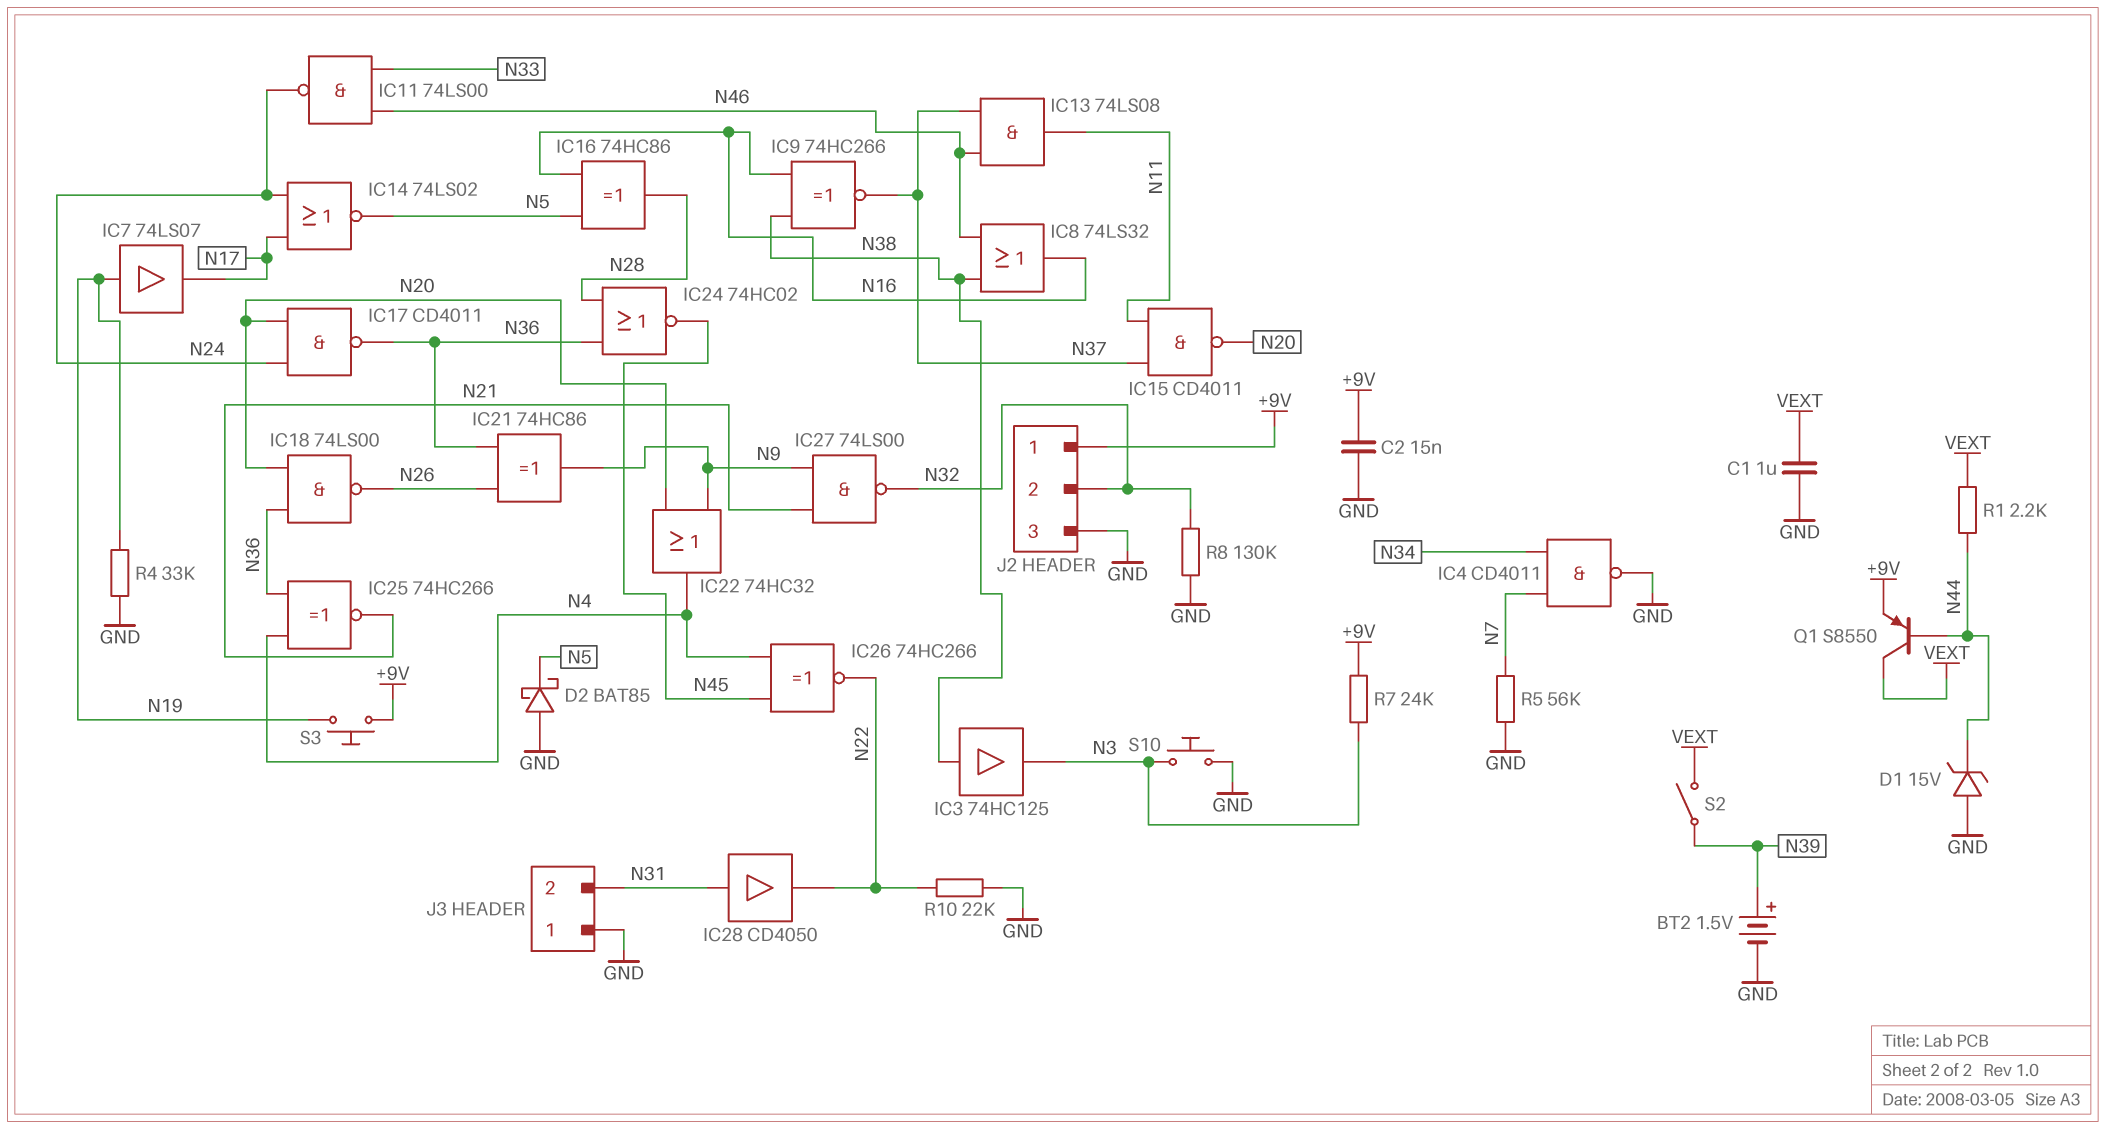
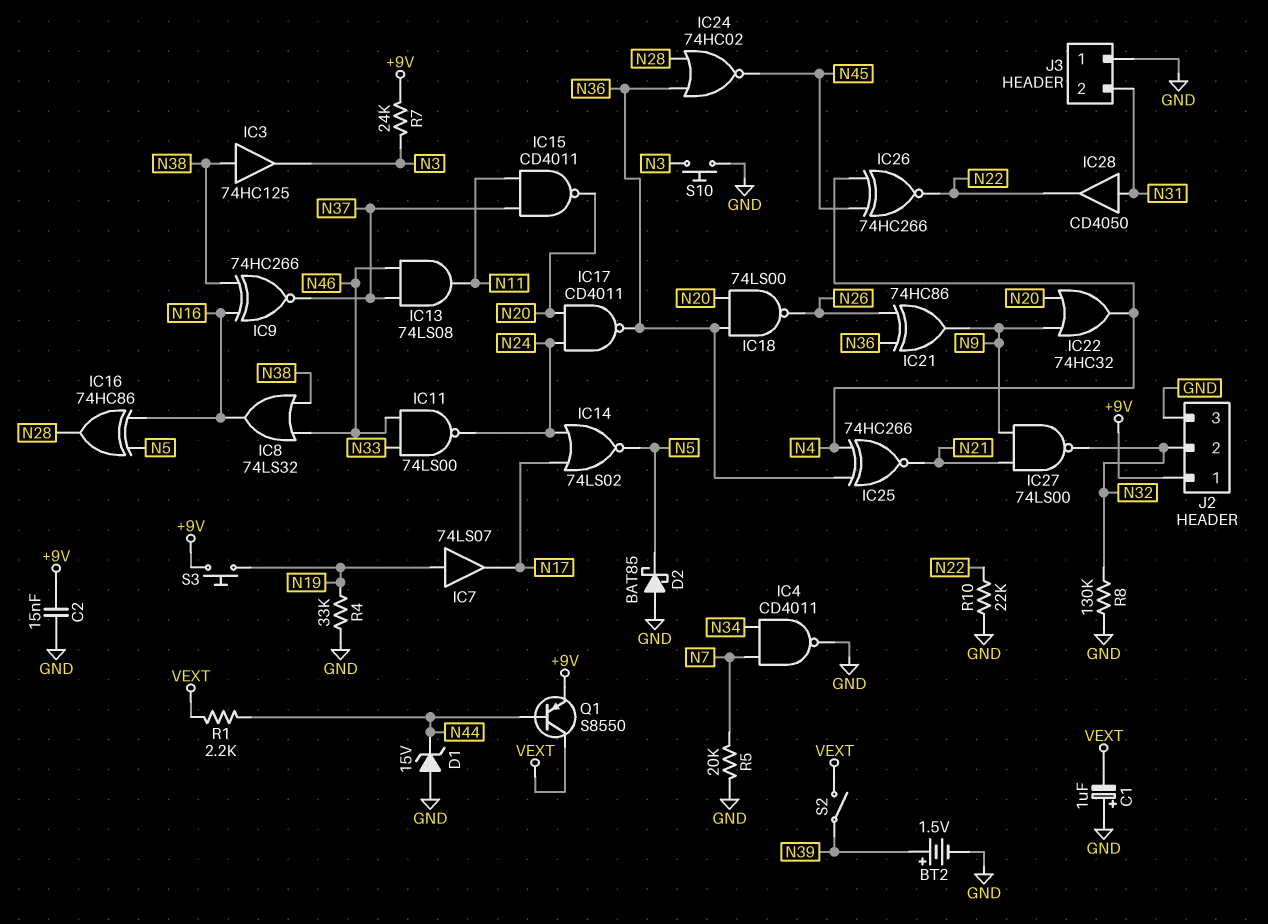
C1: 1uF (GND, VEXT) -> 1uF (plus GND, minus VEXT)
R5: 56k (GND, N7) -> 20k (GND, N7)

